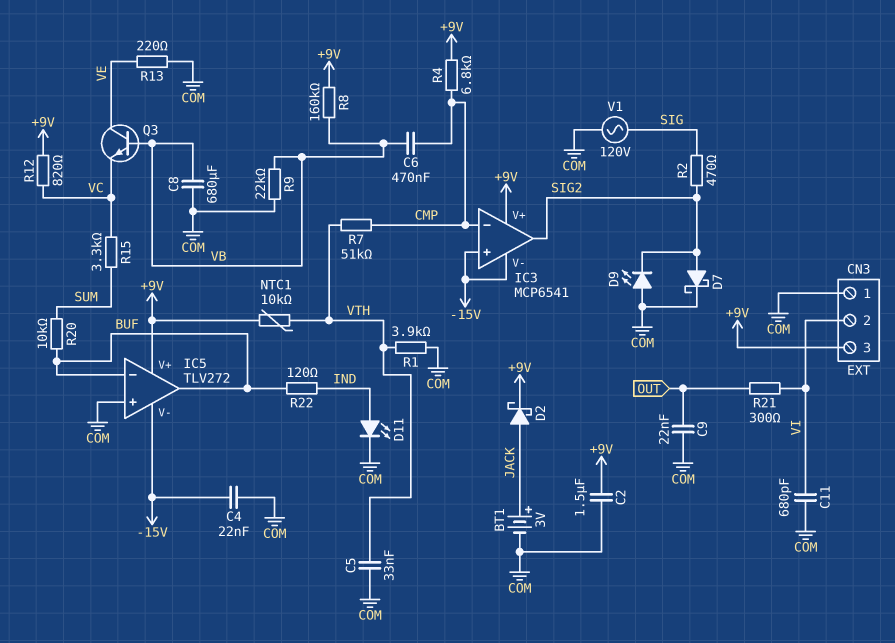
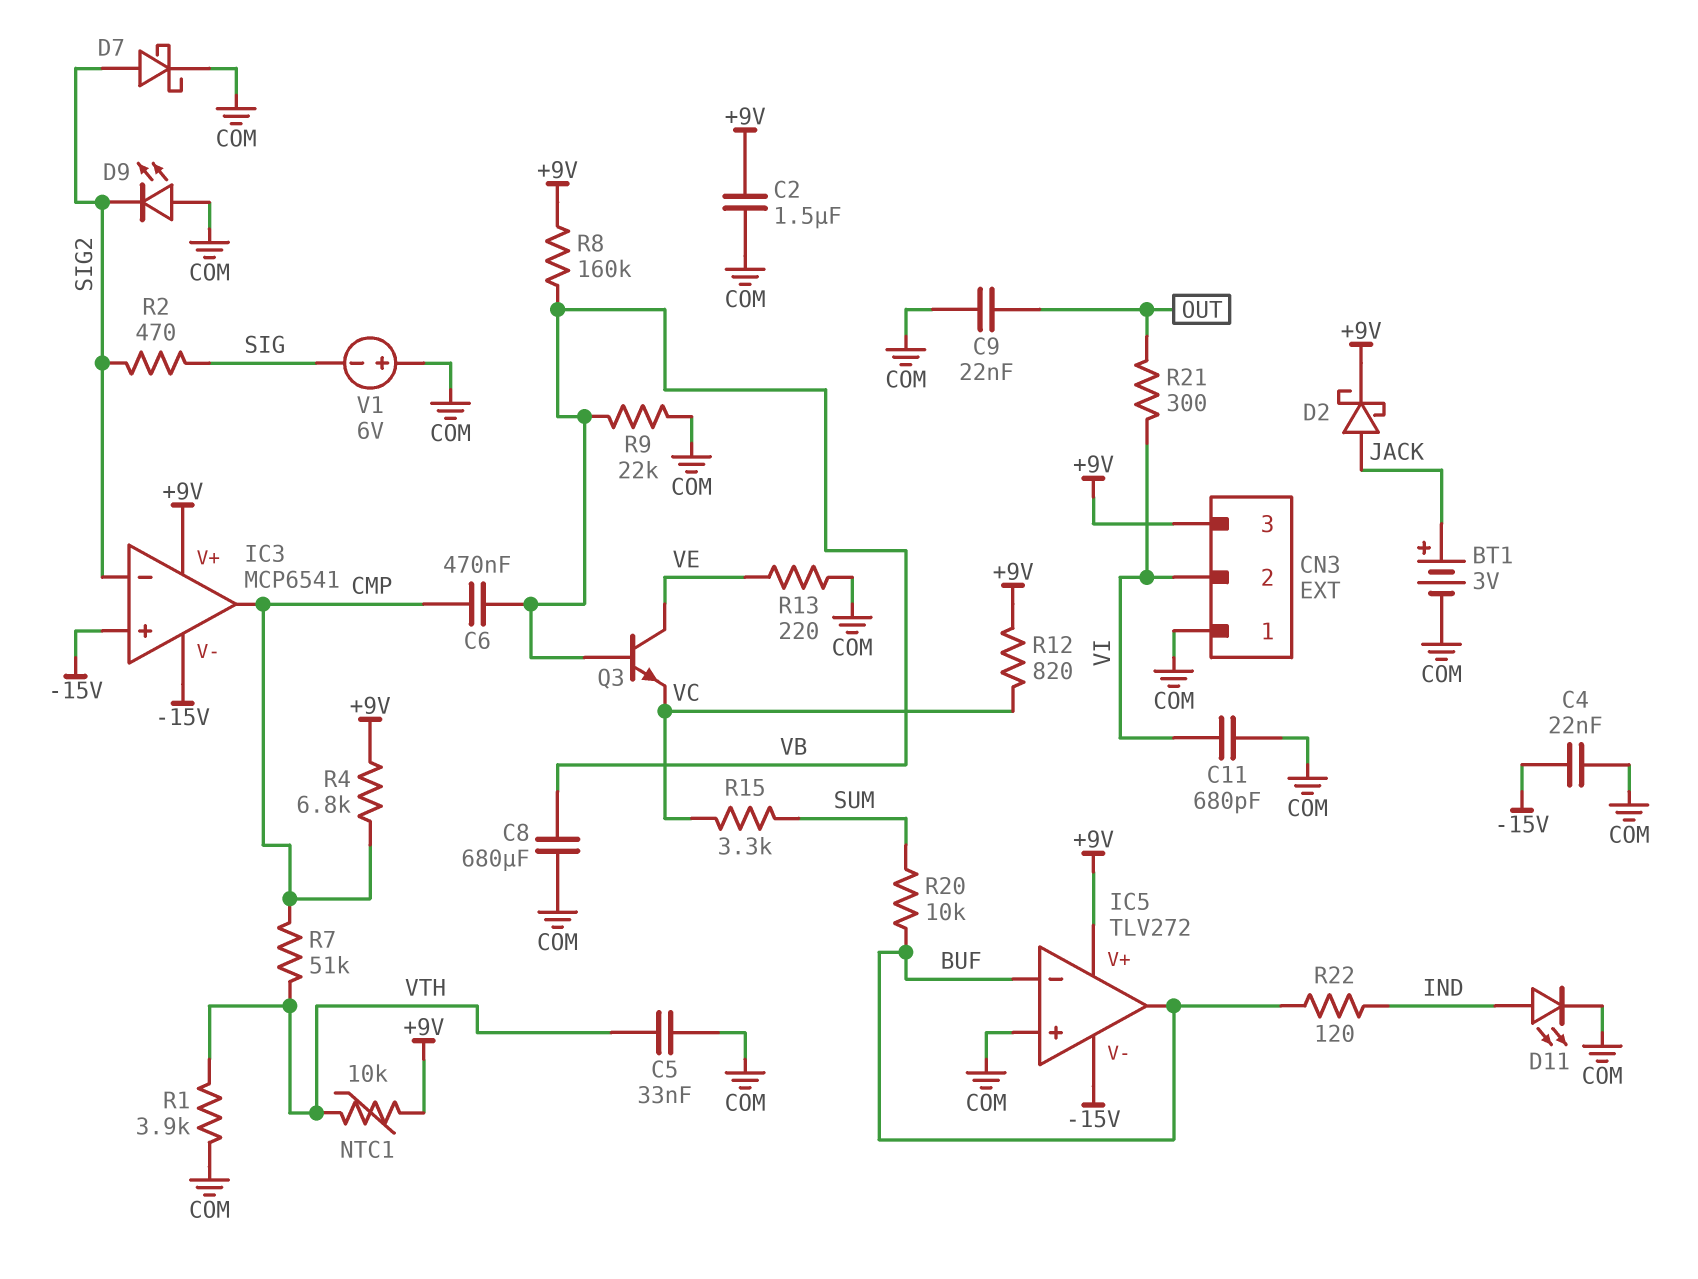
IC3 pin in-: CMP -> SIG2
IC3 pin out: SIG2 -> CMP
V1: AC 120V (COM, SIG) -> 6V (plus COM, minus SIG)

